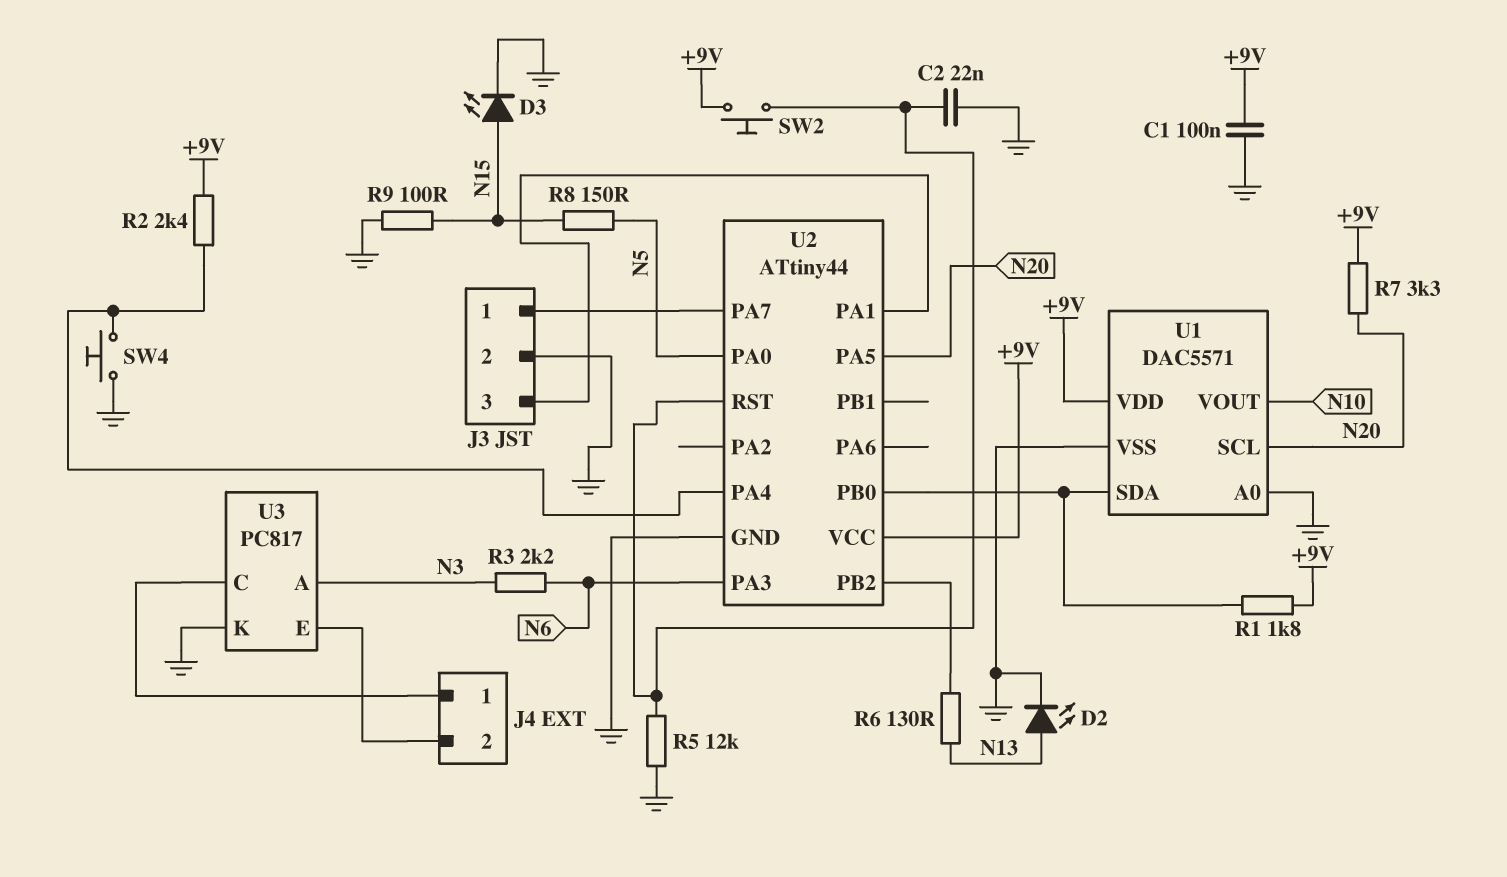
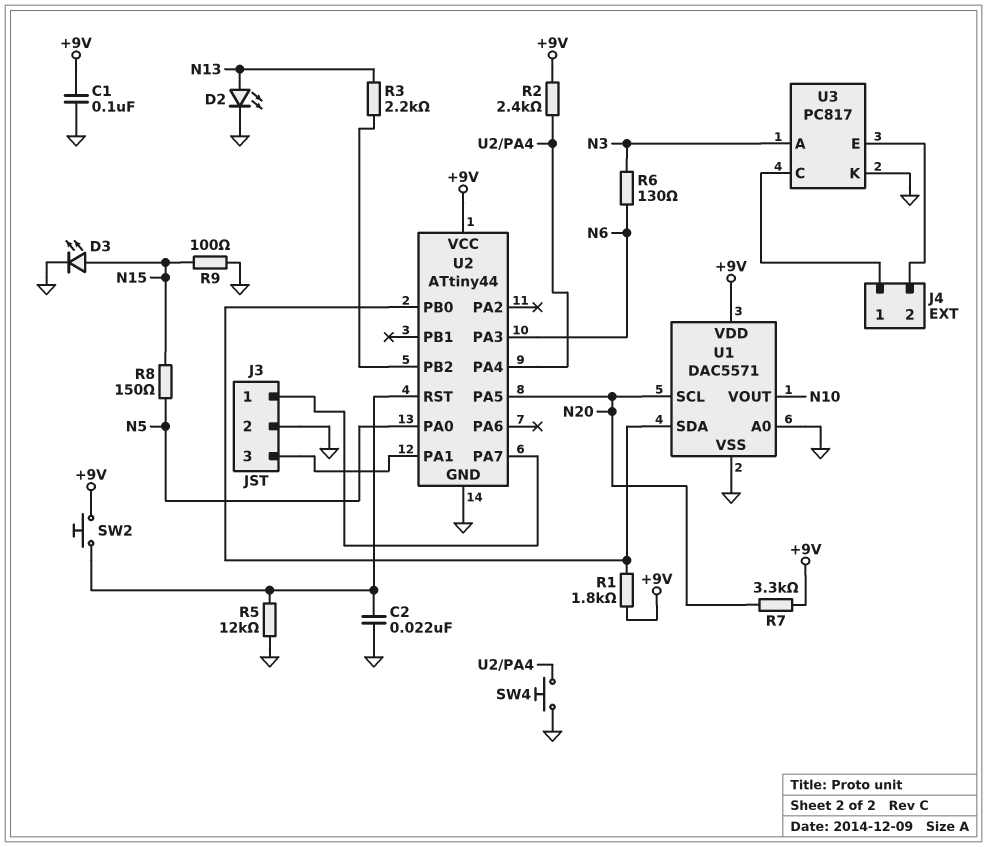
R3: 2.2k (N3, N6) -> 2.2k (N13, U2/PB2)
R6: 130 (N13, U2/PB2) -> 130 (N3, N6)

